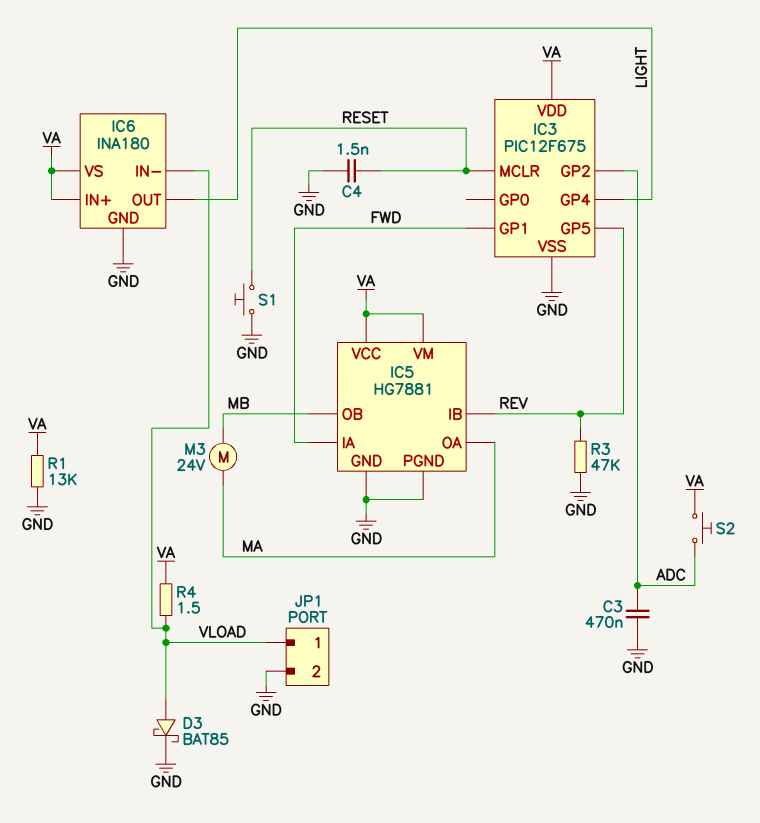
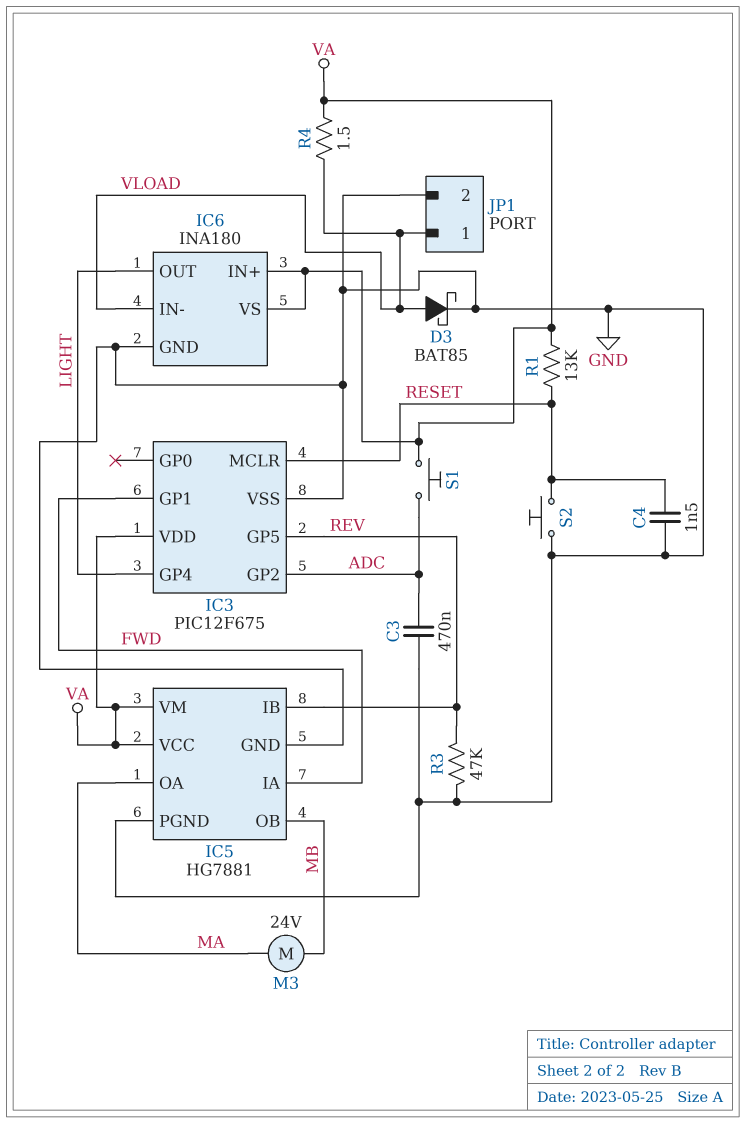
R1: 13k (GND, VA) -> 13k (RESET, VA)
S1: button (GND, RESET) -> button (ADC, VA)
S2: button (ADC, VA) -> button (GND, RESET)

